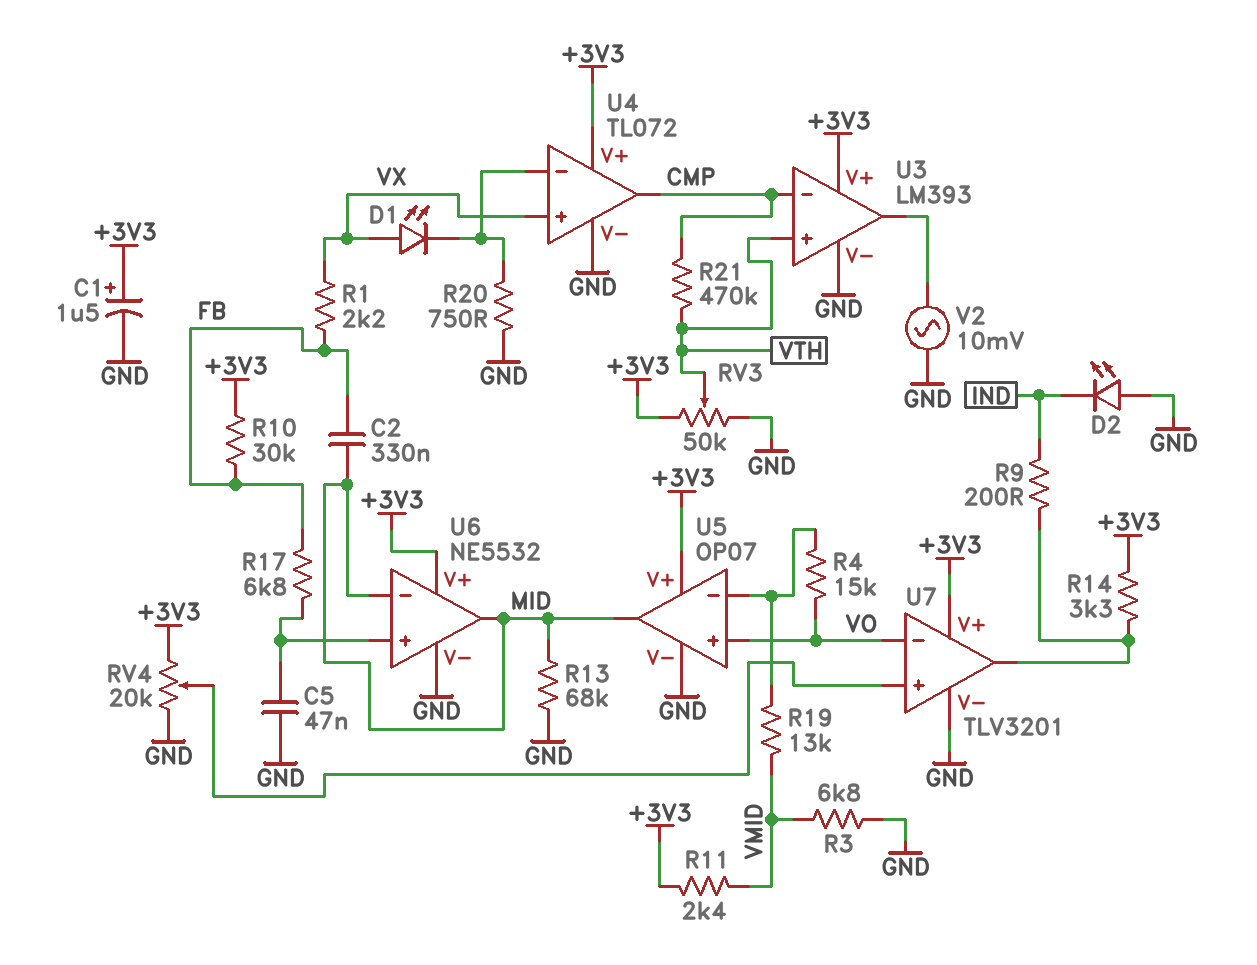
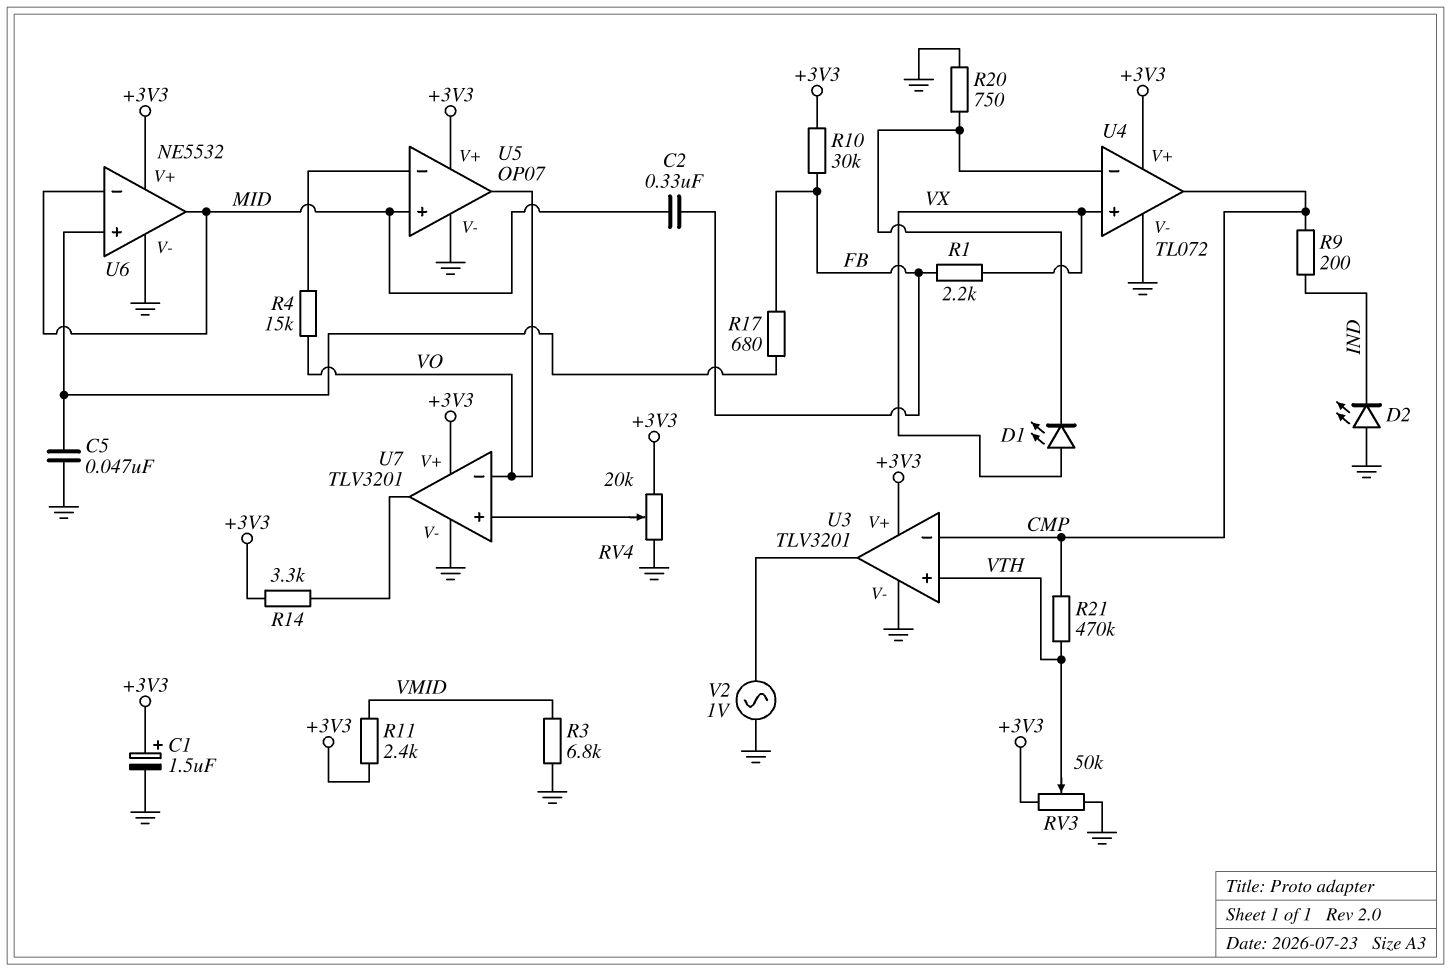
R9: 200 (IND, U7/out) -> 200 (CMP, IND)
R13: 68k (GND, MID) -> none
R17: 6.8k (FB, U6/in+) -> 680 (FB, U6/in+)
R19: 13k (U5/in-, VMID) -> none
U3: LM393 -> TLV3201
U5 pin in+: VO -> MID
U5 pin out: MID -> VO
V2: AC 10mV (GND, U3/out) -> AC 1V (GND, U3/out)

